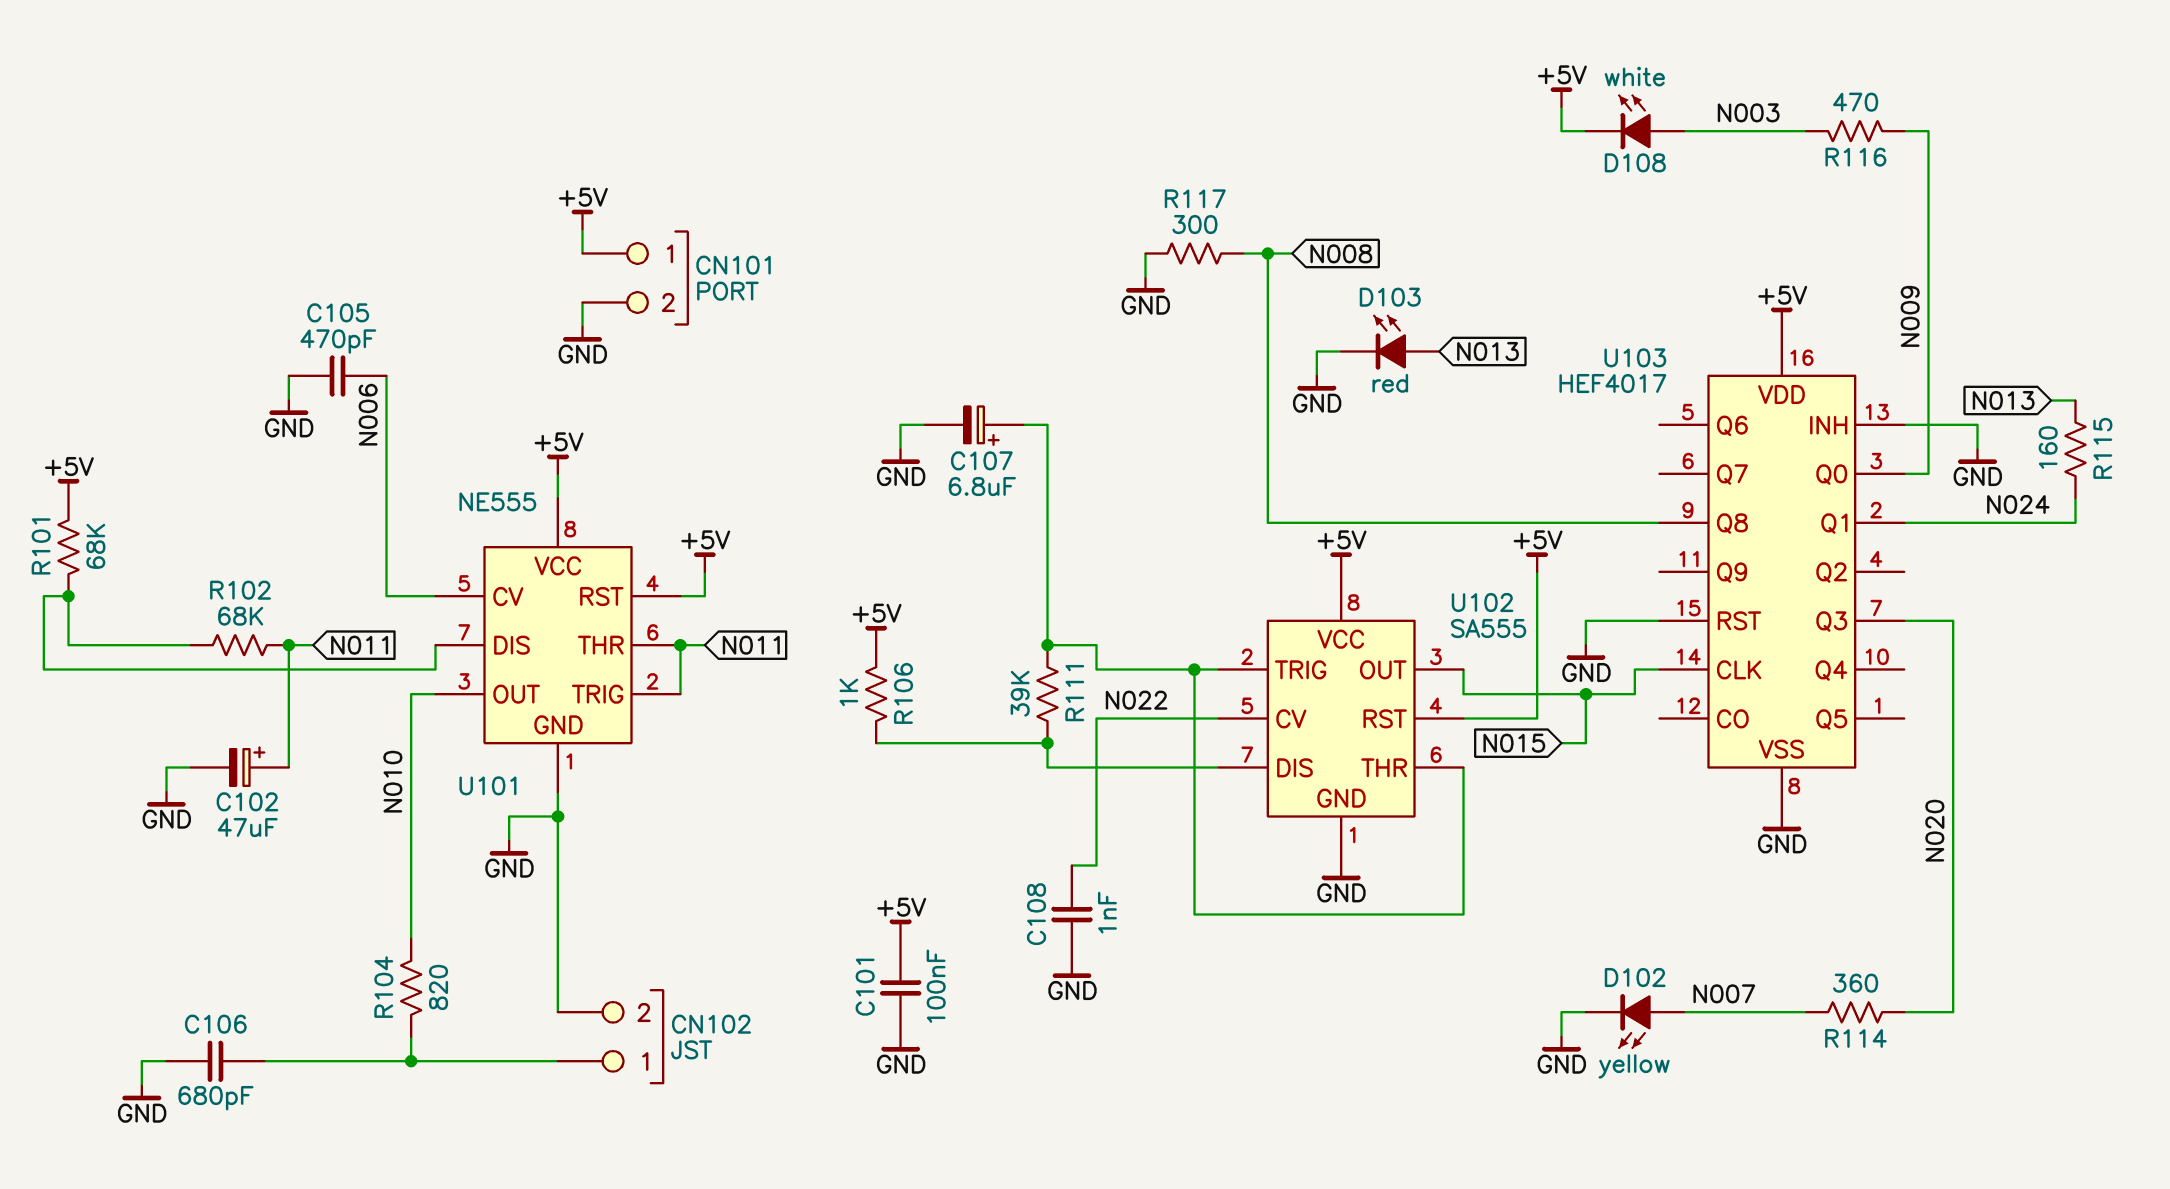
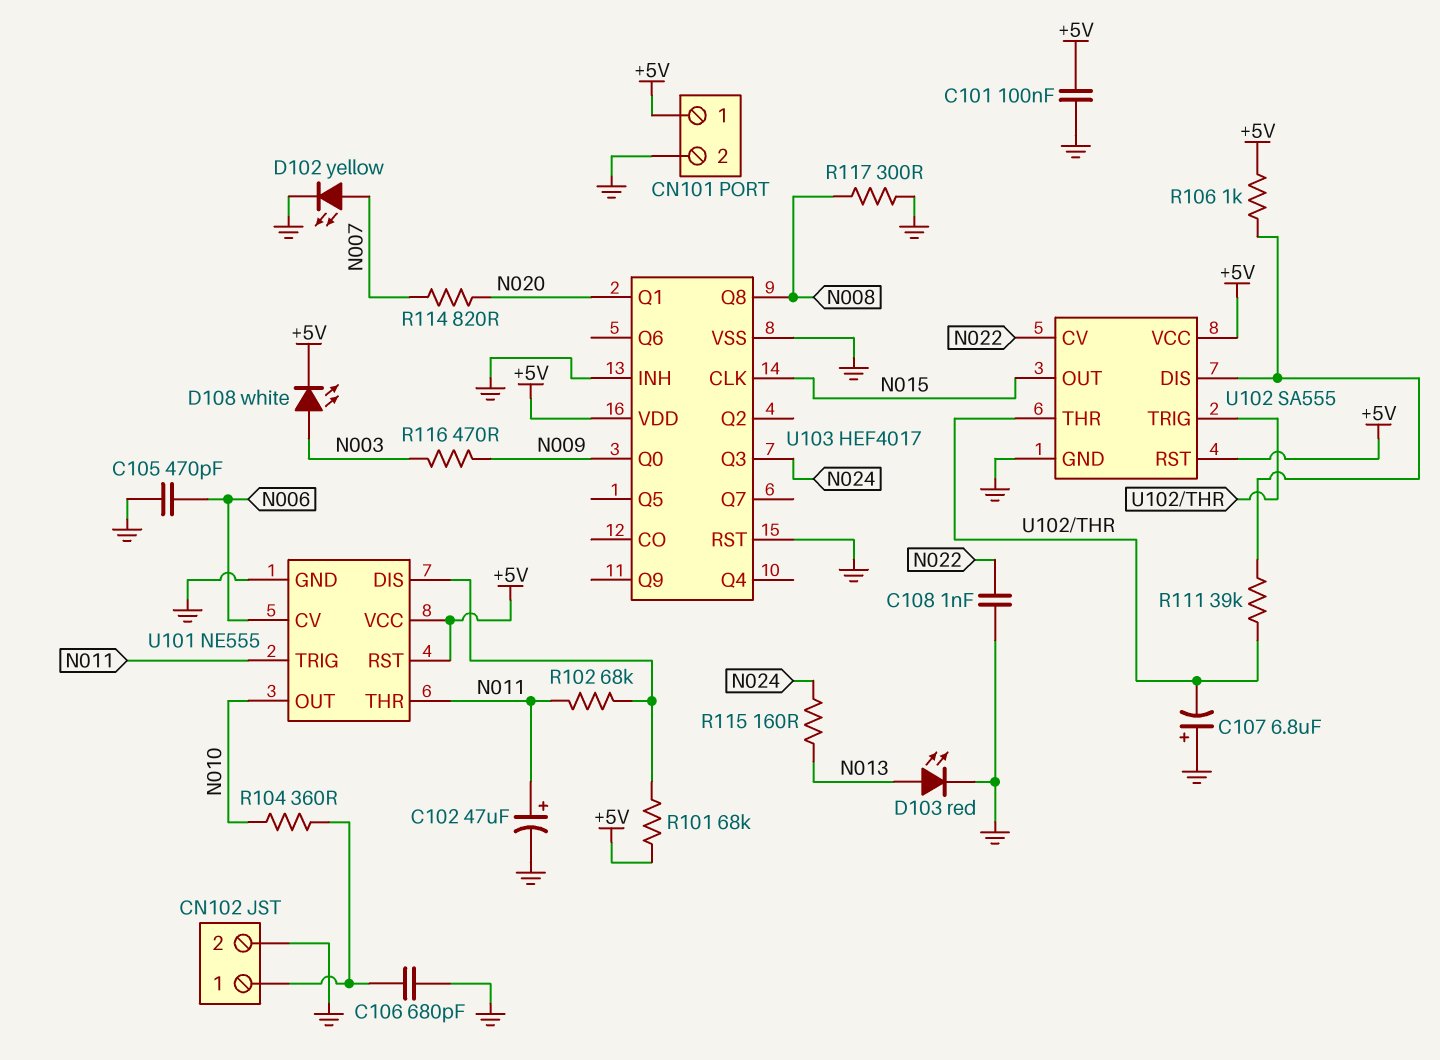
C107: 6.8uF (plus U102/THR, minus GND) -> 6.8uF (plus GND, minus U102/THR)
R104: 820 (CN102/1, N010) -> 360 (CN102/1, N010)
R114: 360 (N007, N020) -> 820 (N007, N020)
U103 pin Q1: N024 -> N020
U103 pin Q3: N020 -> N024

